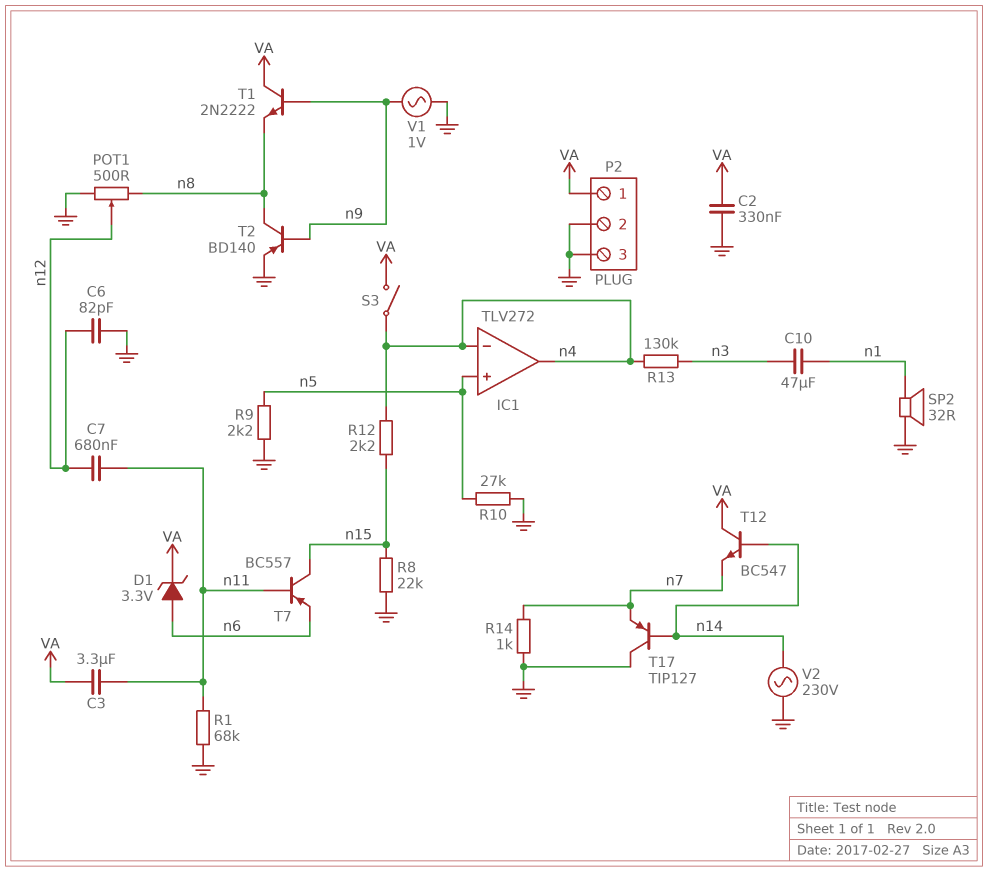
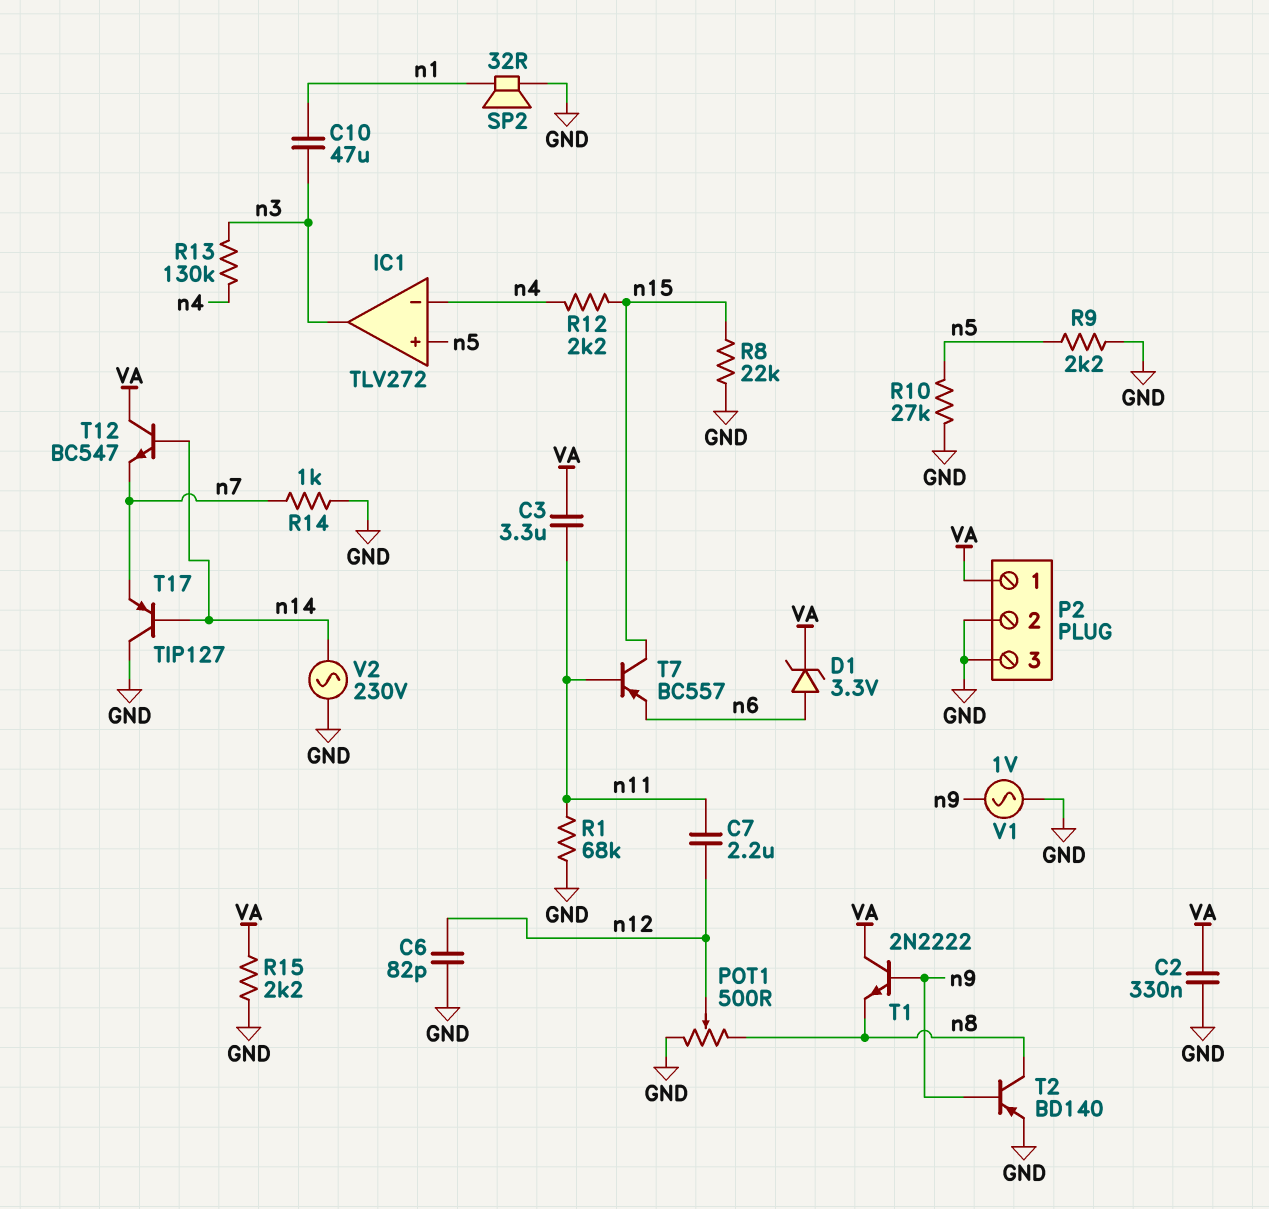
C7: 680nF (n11, n12) -> 2.2uF (n11, n12)
IC1 pin out: n4 -> n3
R15: none -> 2.2k (GND, VA)
S3: switch (VA, n4) -> none

